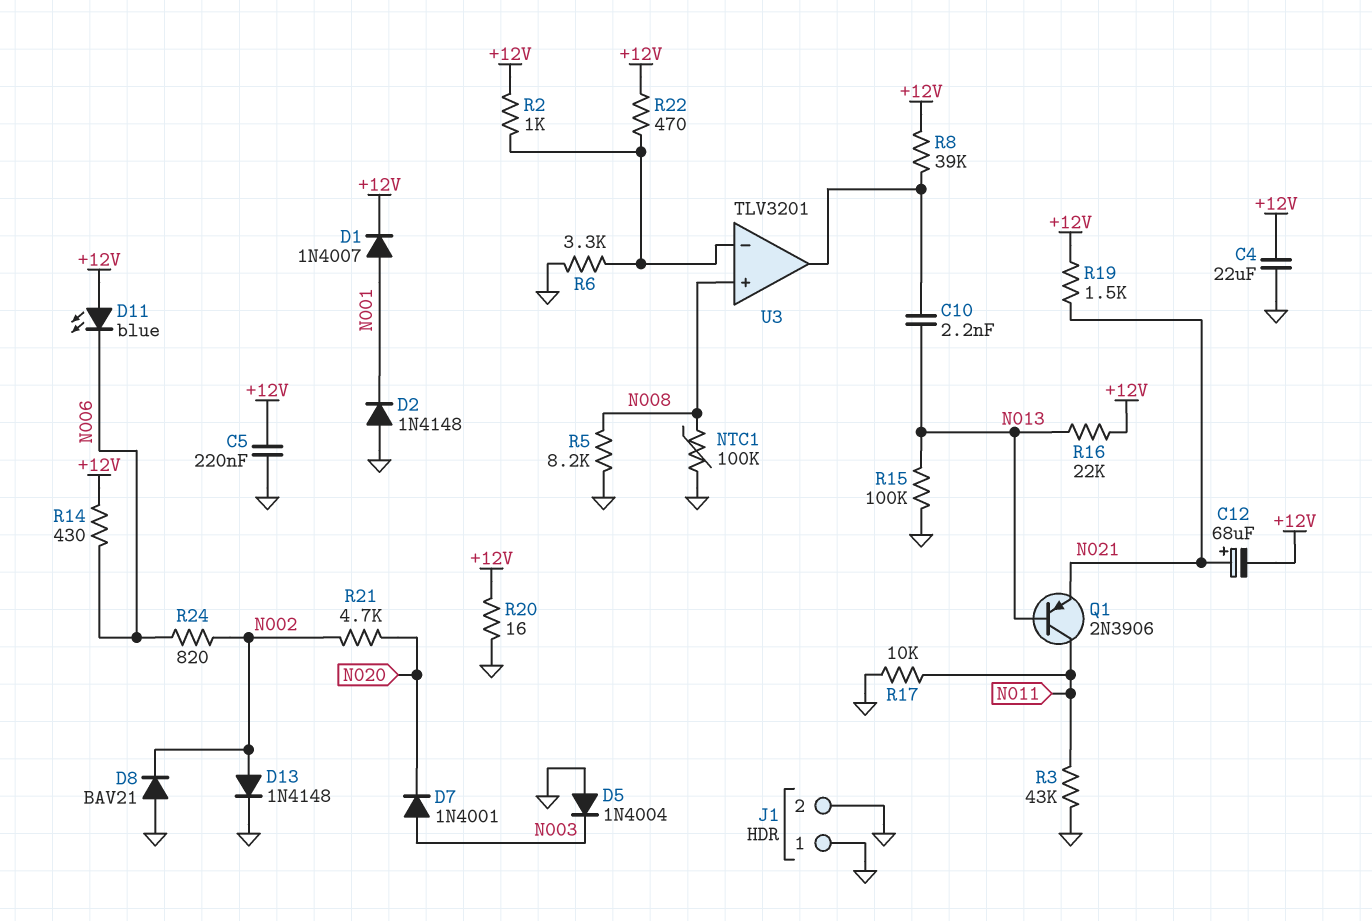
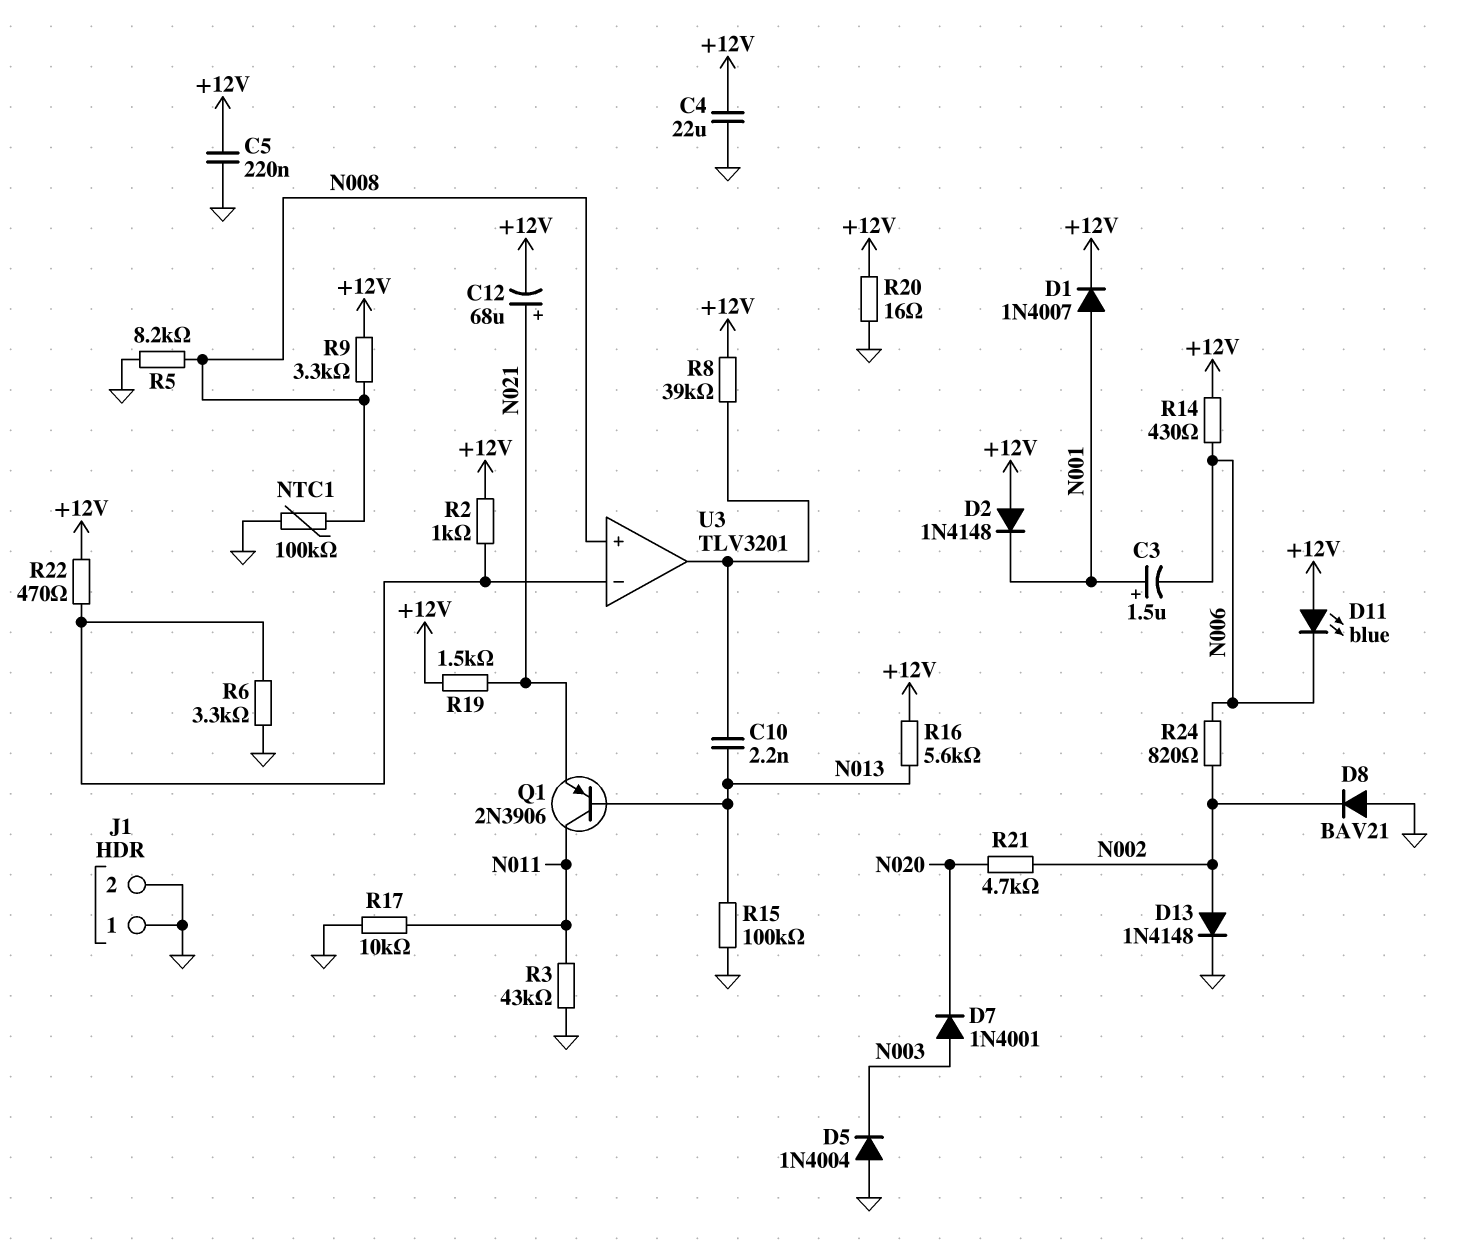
C3: none -> 1.5uF (plus N001, minus N006)
D2: diode 1N4148 (A GND, K N001) -> diode 1N4148 (A +12V, K N001)
R9: none -> 3.3k (+12V, N008)
R16: 22k (+12V, N013) -> 5.6k (+12V, N013)

